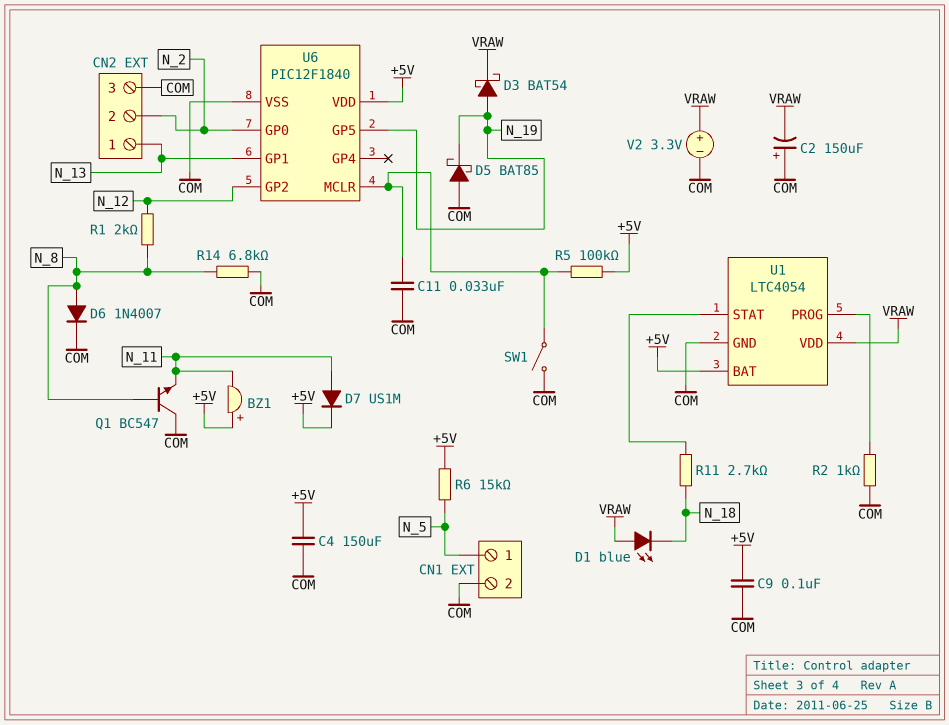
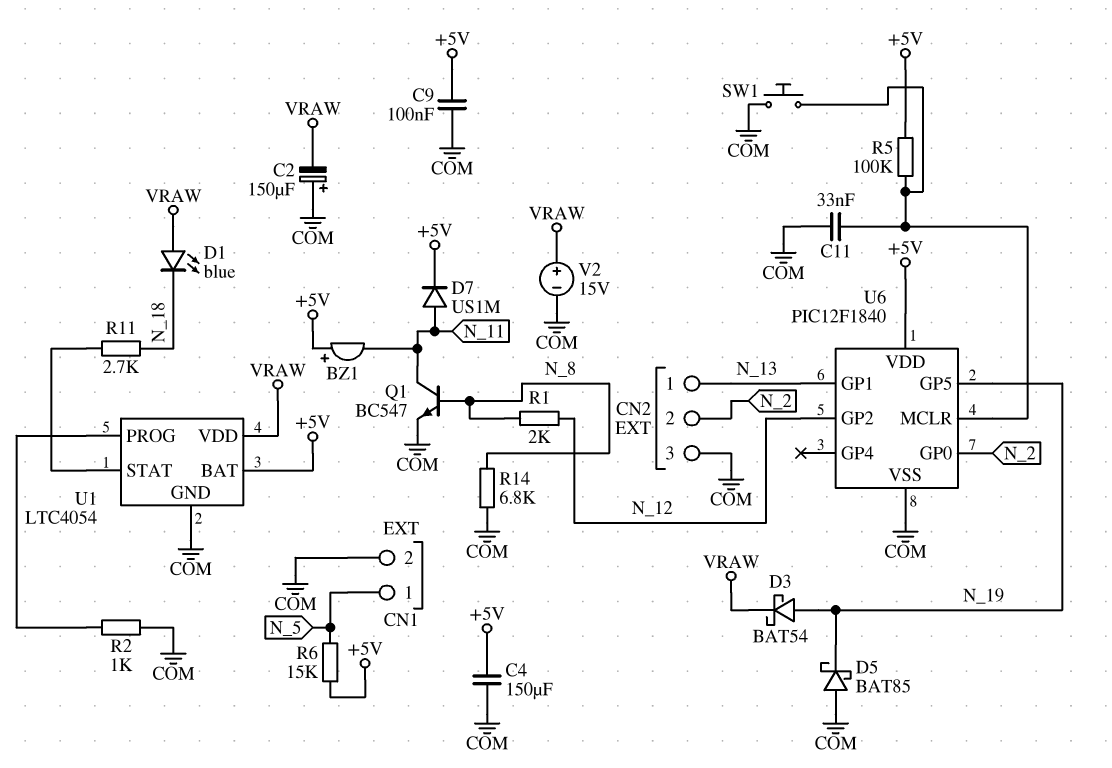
D6: diode 1N4007 (A N_8, K COM) -> none
Q1: NPN BC547 (B N_8, C COM, E N_11) -> NPN BC547 (B N_8, C N_11, E COM)
SW1: switch (COM, U6/MCLR) -> button (COM, U6/MCLR)
V2: 3.3V (plus VRAW, minus COM) -> 15V (plus VRAW, minus COM)

